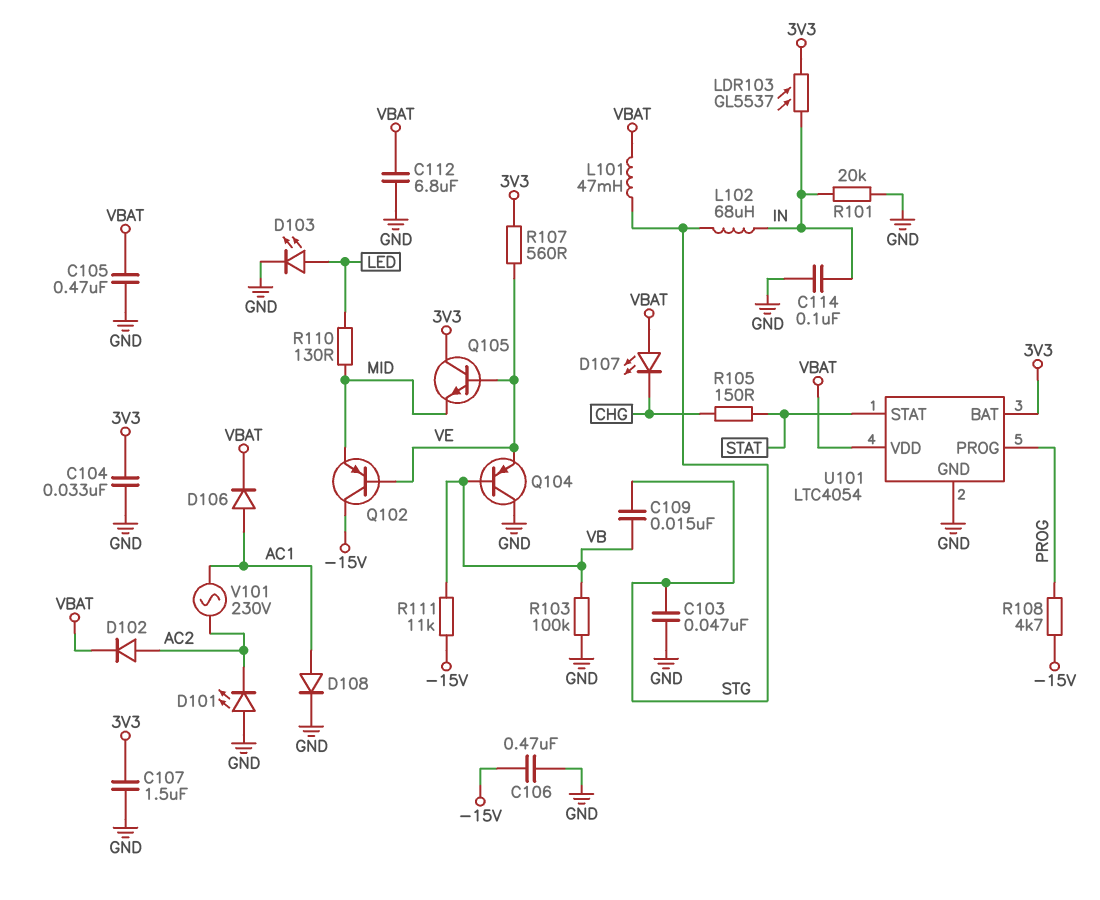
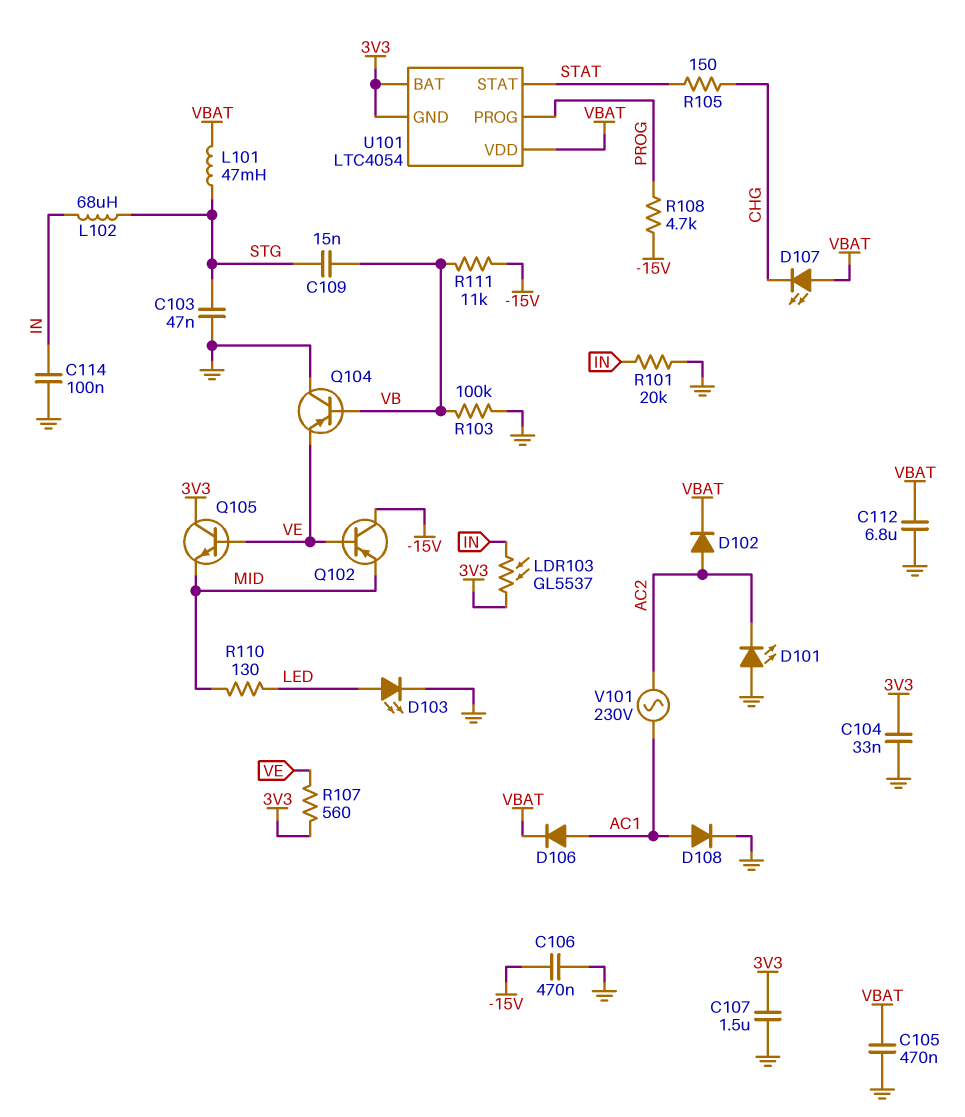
U101 pin GND: GND -> 3V3

